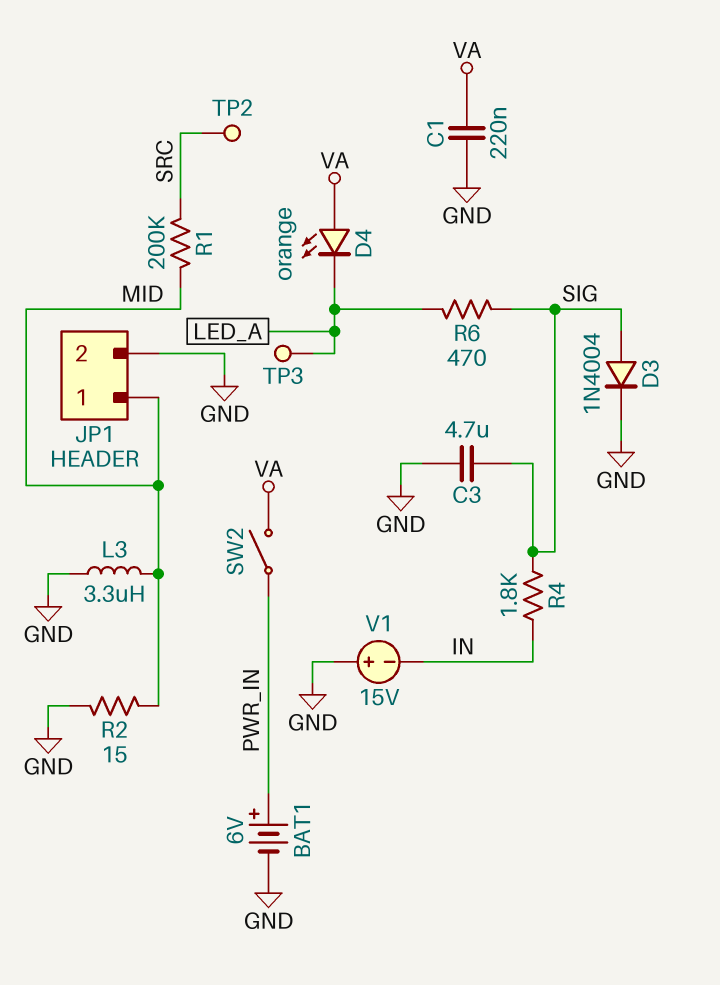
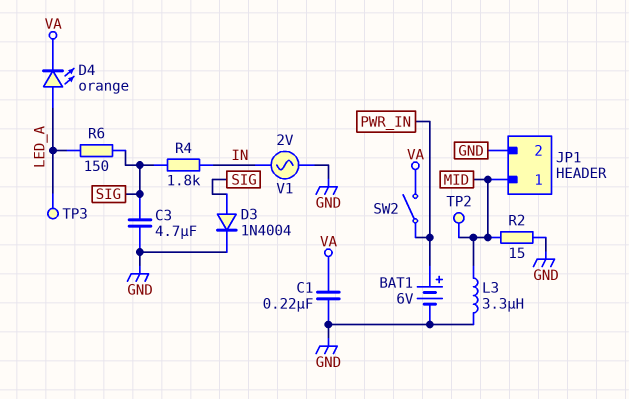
D4: LED orange (A VA, K LED_A) -> LED orange (A LED_A, K VA)
R1: 200k (MID, SRC) -> none
R6: 470 (LED_A, SIG) -> 150 (LED_A, SIG)
TP2: test point (SRC) -> test point (MID)
V1: 15V (plus GND, minus IN) -> AC 2V (GND, IN)

